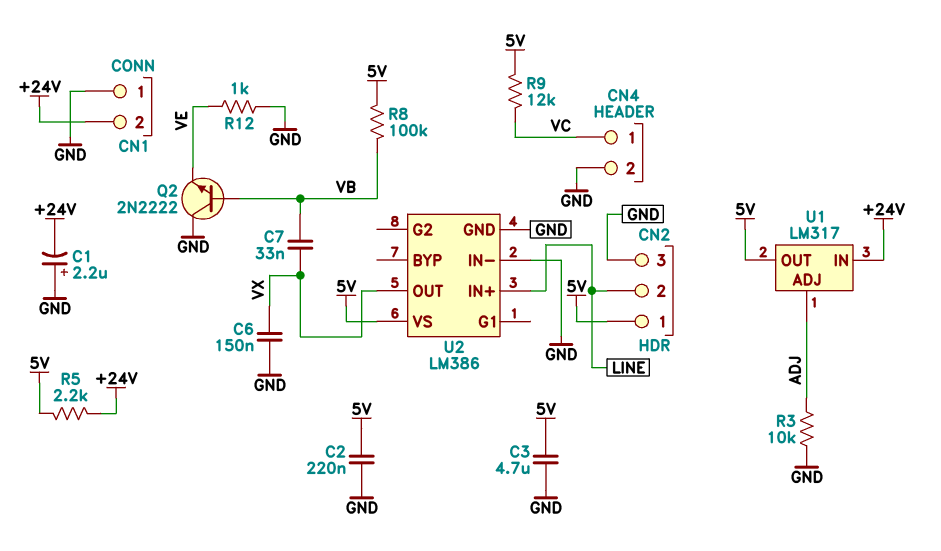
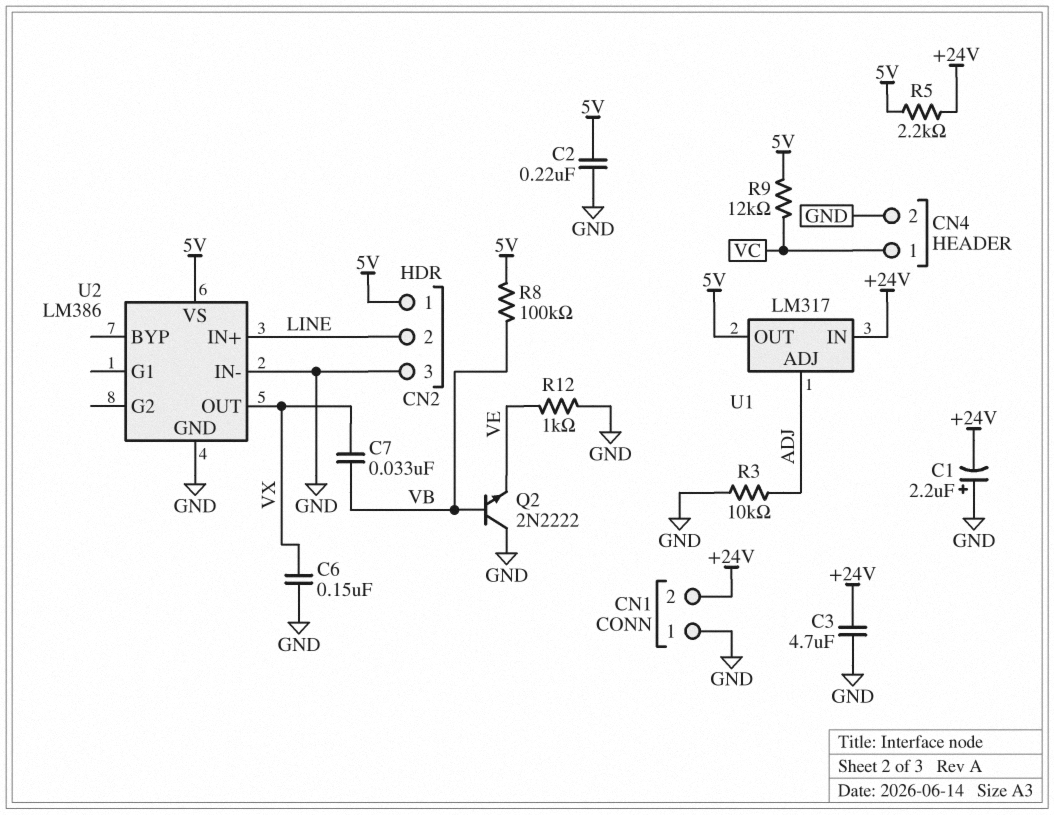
C3: 4.7uF (5V, GND) -> 4.7uF (+24V, GND)

